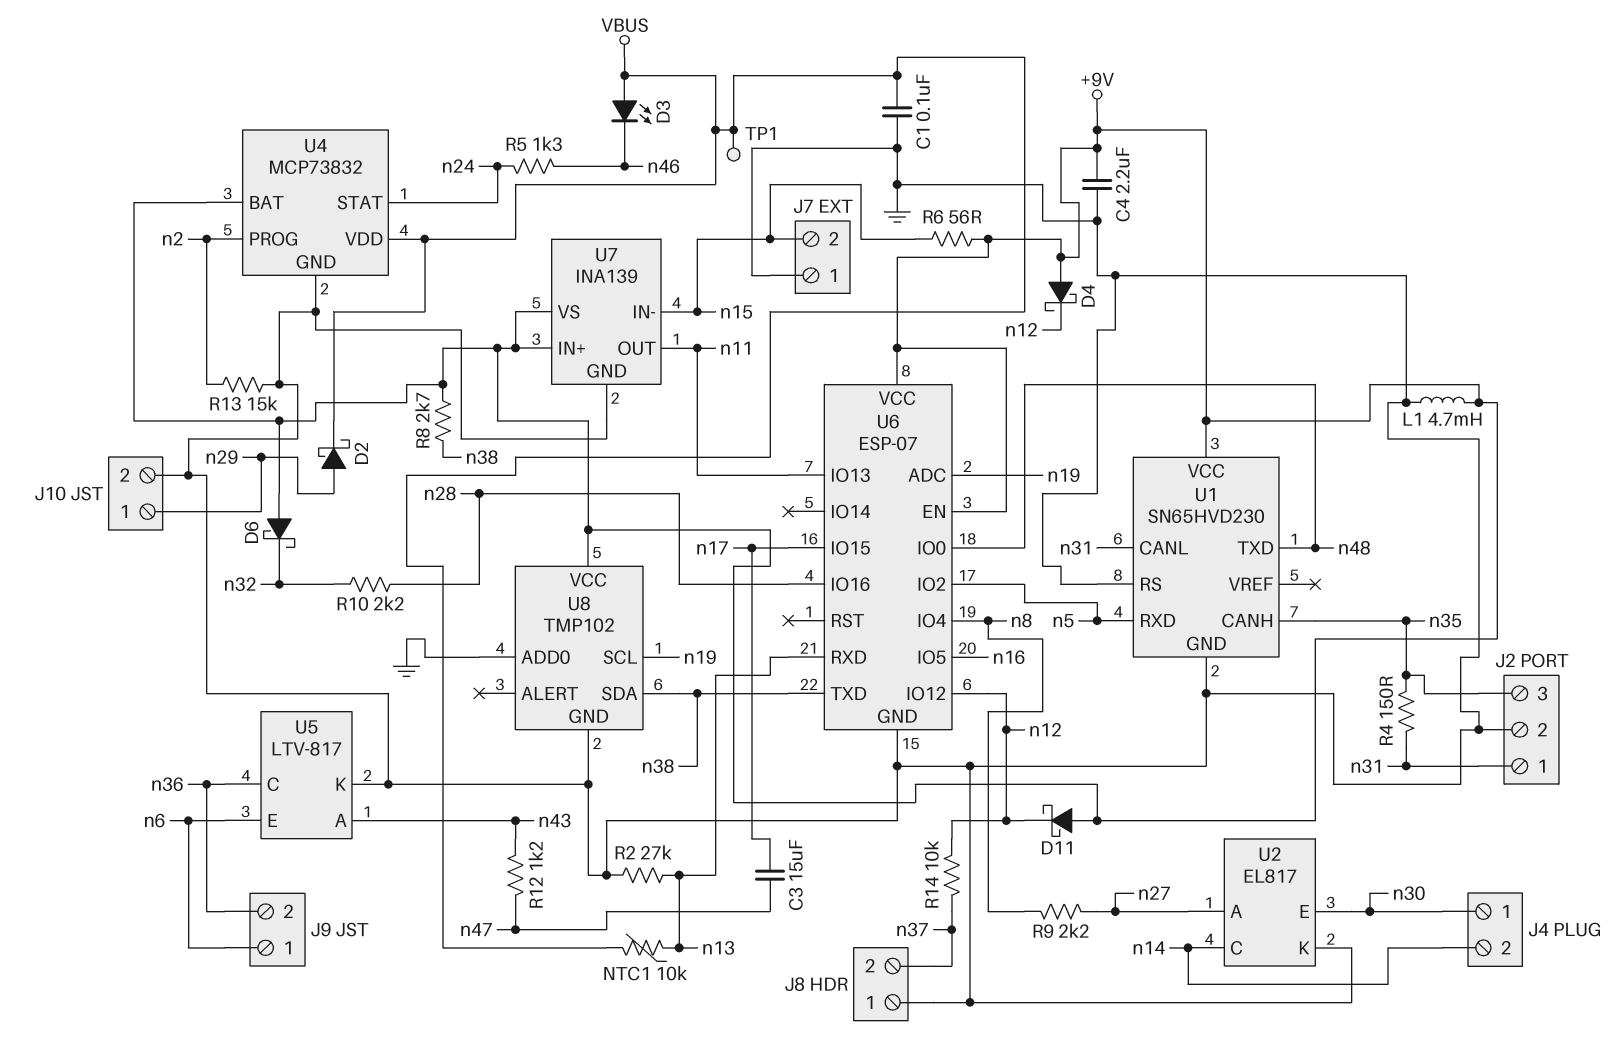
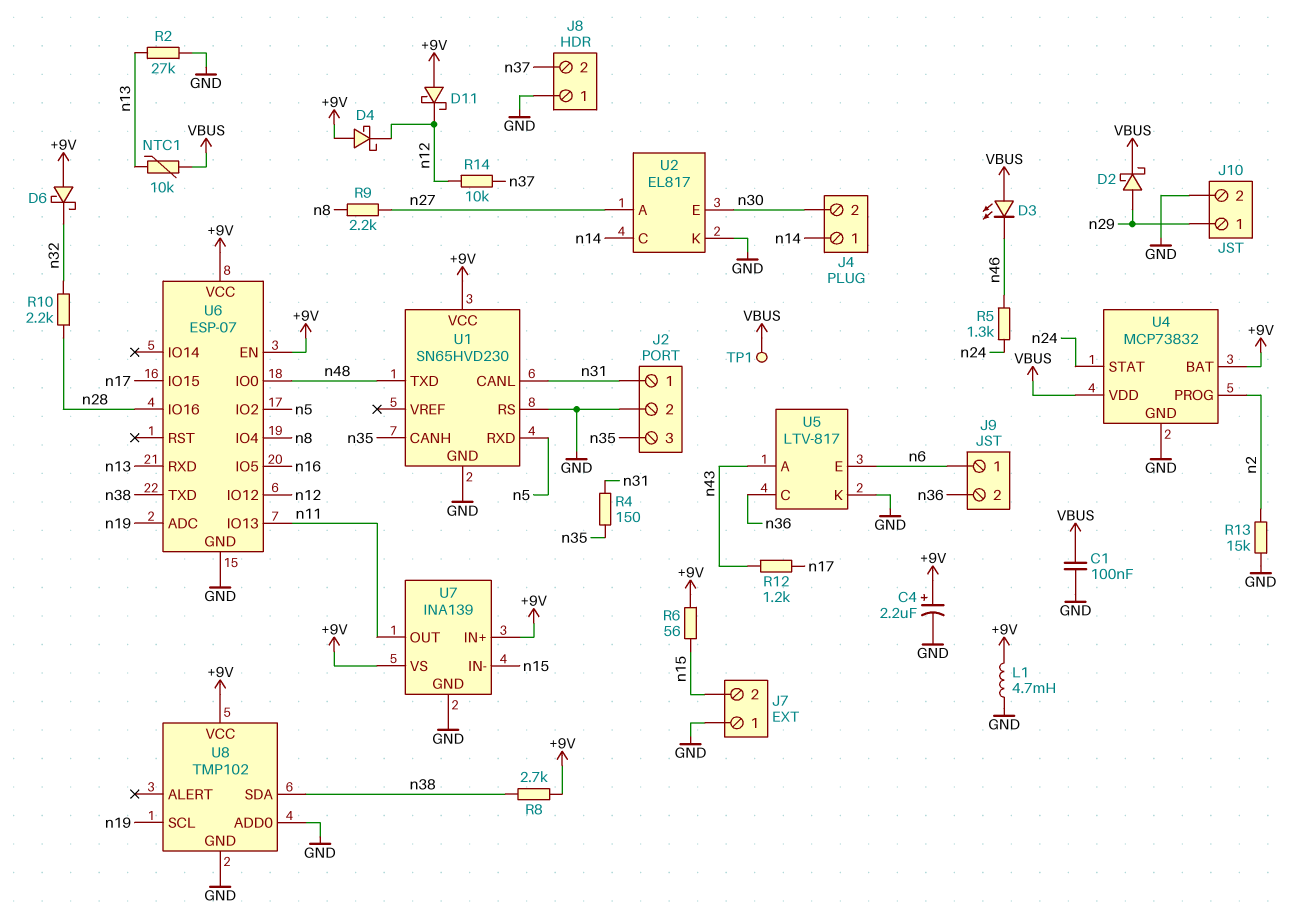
C3: 15uF (n17, n47) -> none
C4: 2.2uF (+9V, GND) -> 2.2uF (plus +9V, minus GND)
J4 pin 1: n30 -> n14
J4 pin 2: n14 -> n30
R12: 1.2k (n43, n47) -> 1.2k (n17, n43)

